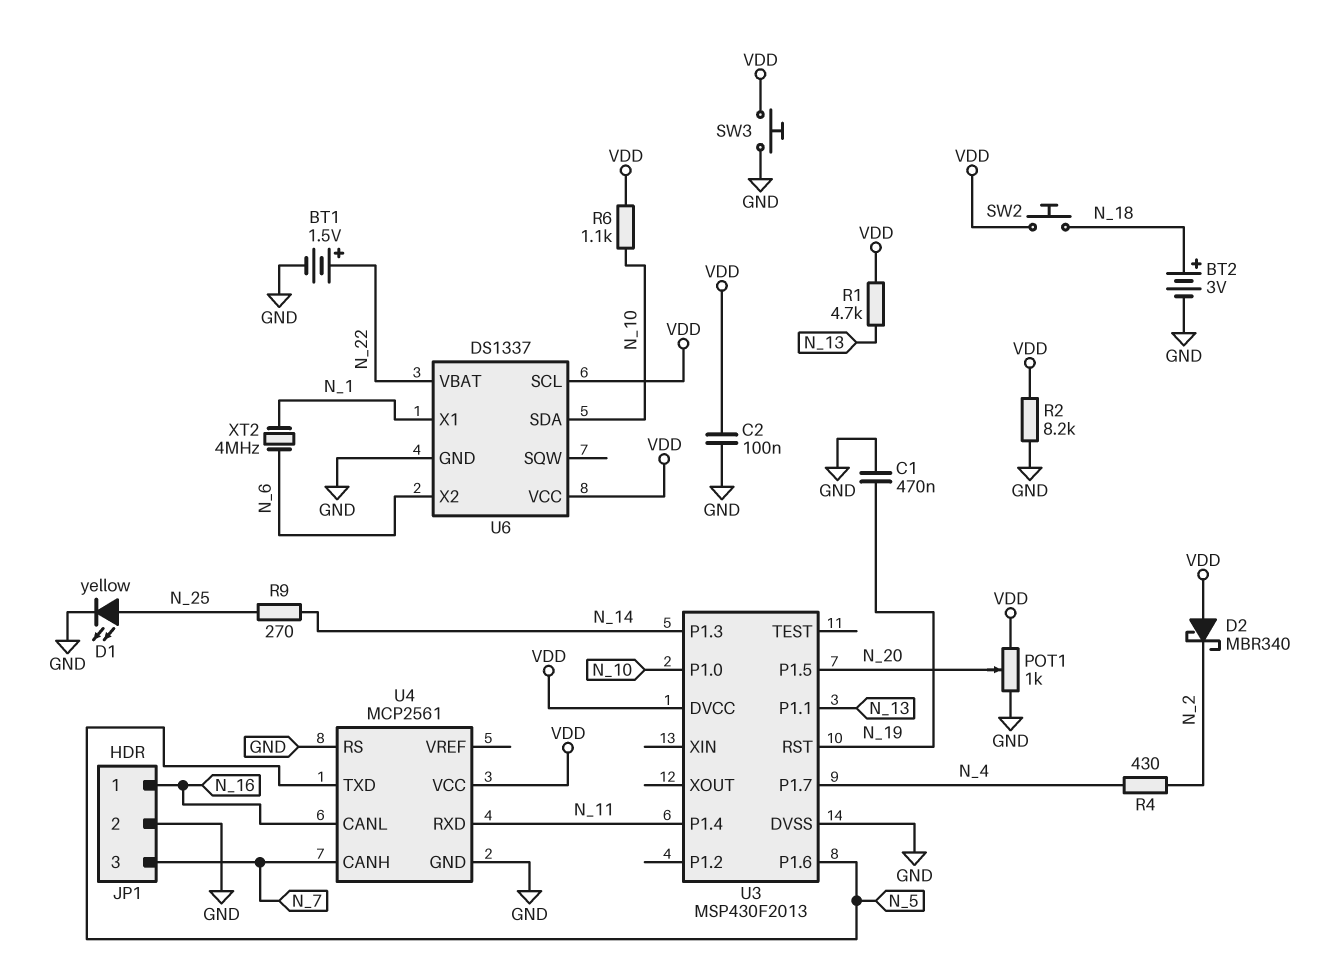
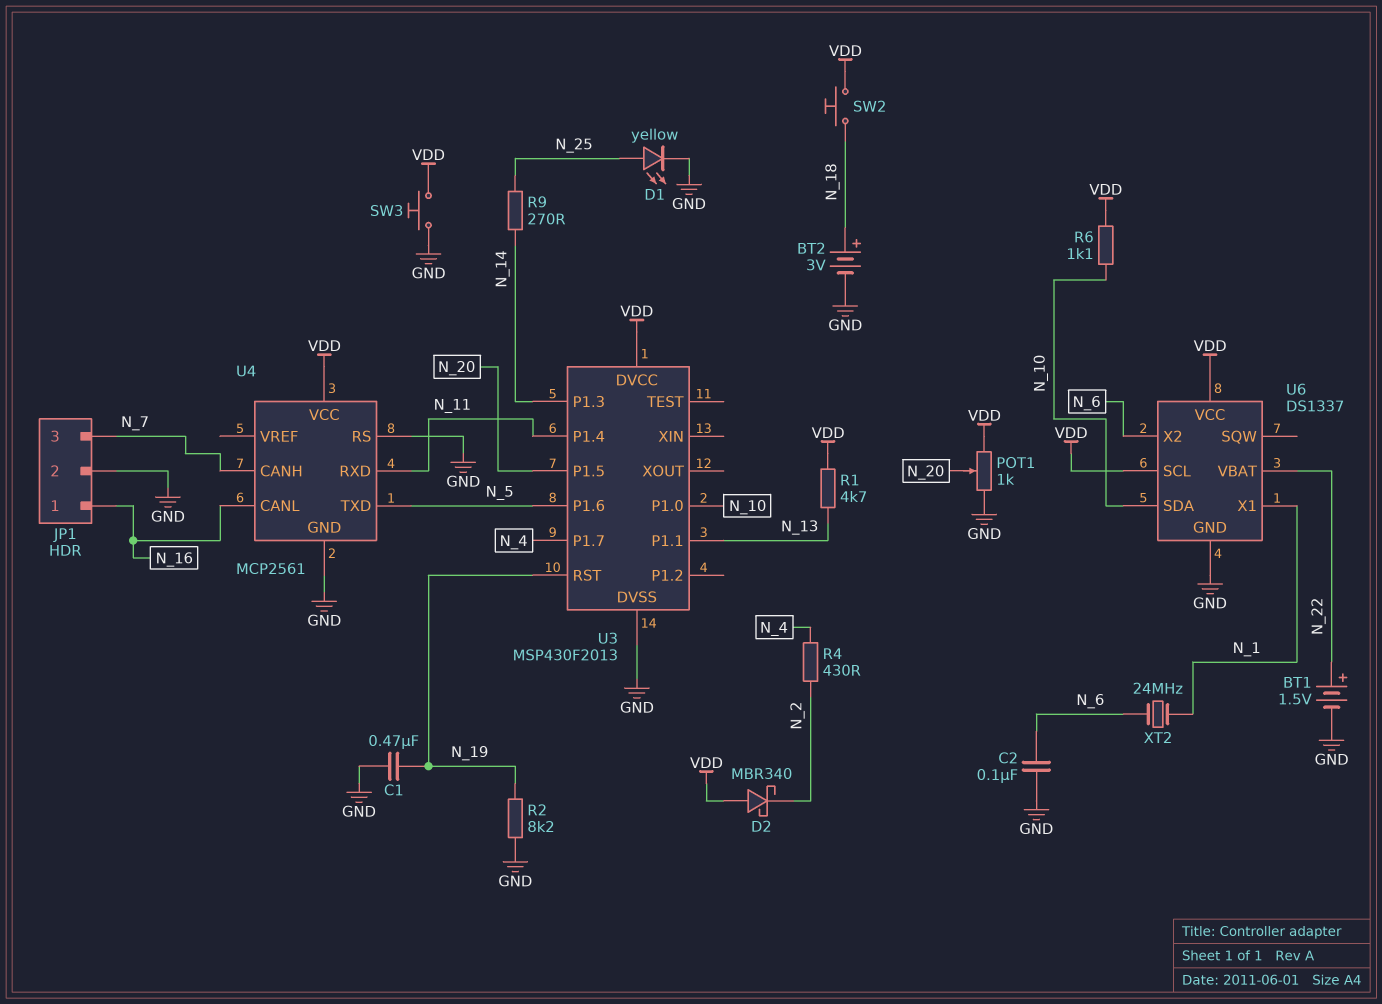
C2: 100nF (GND, VDD) -> 100nF (GND, N_6)
R2: 8.2k (GND, VDD) -> 8.2k (GND, N_19)
XT2: 4MHz (N_1, N_6) -> 24MHz (N_1, N_6)

